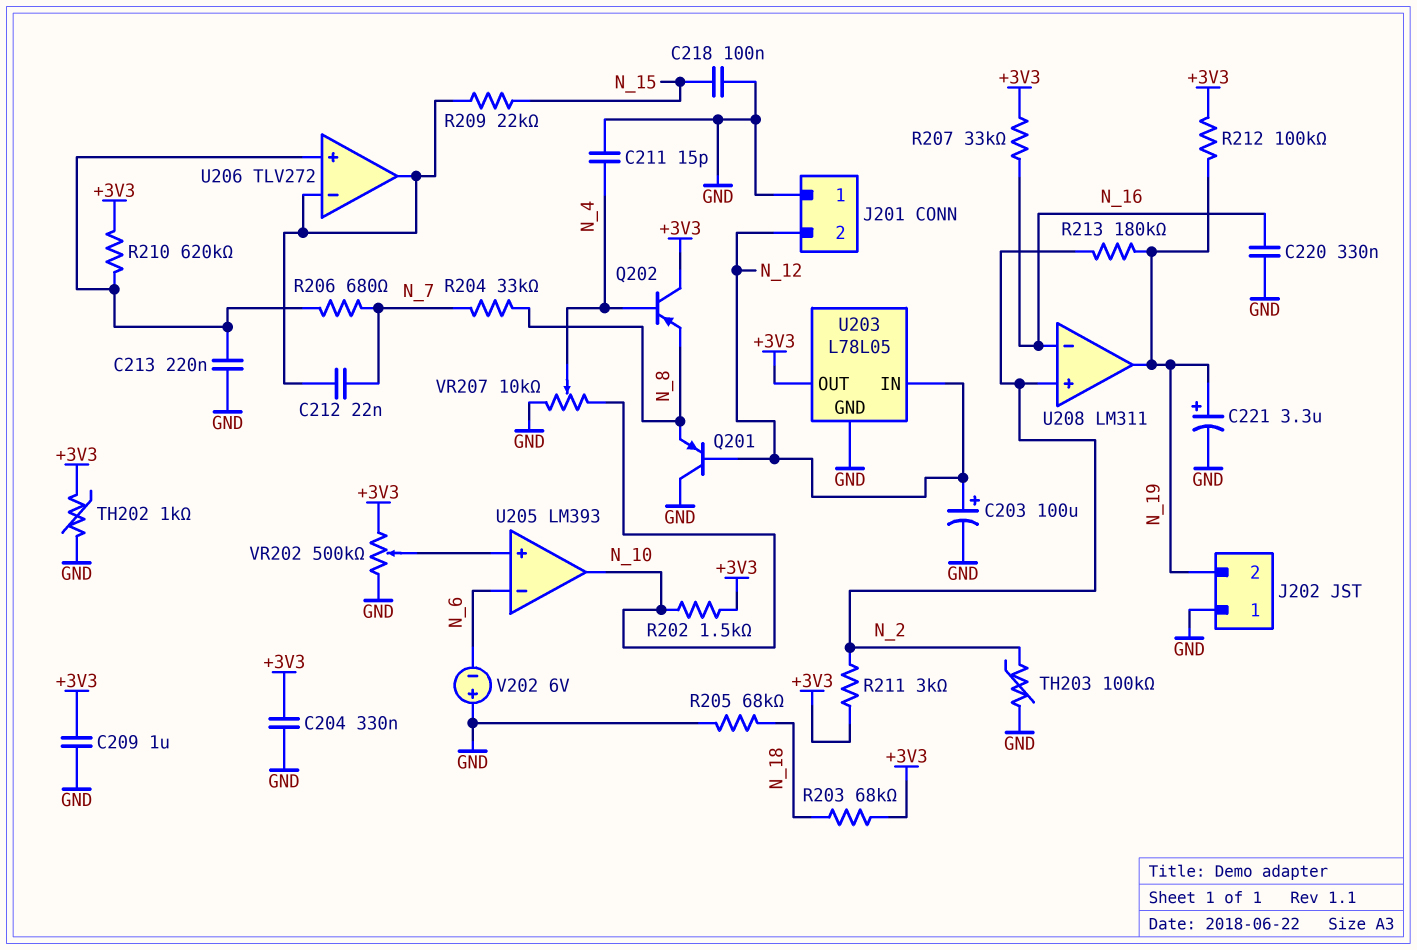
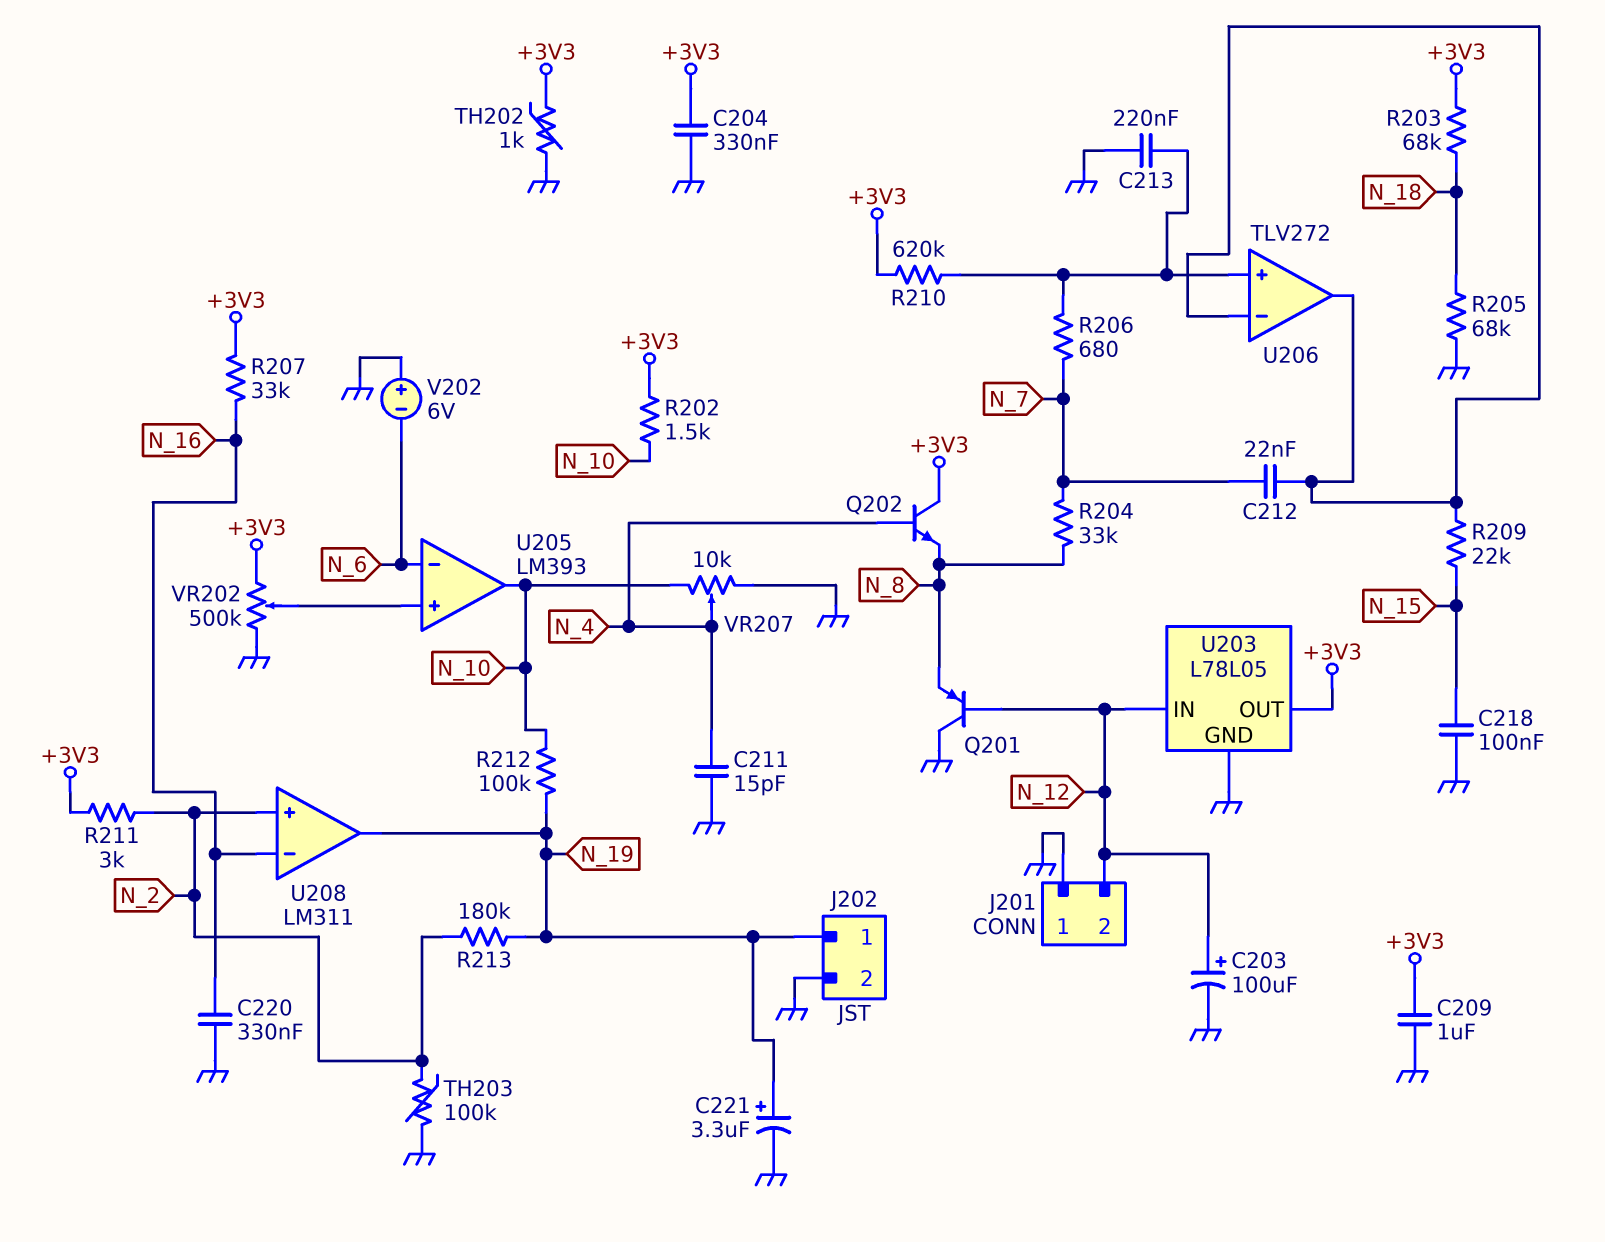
J202 pin 1: GND -> N_19
J202 pin 2: N_19 -> GND
Q202: PNP (B N_4, C +3V3, E N_8) -> NPN (B N_4, C +3V3, E N_8)
R212: 100k (+3V3, N_19) -> 100k (N_10, N_19)

